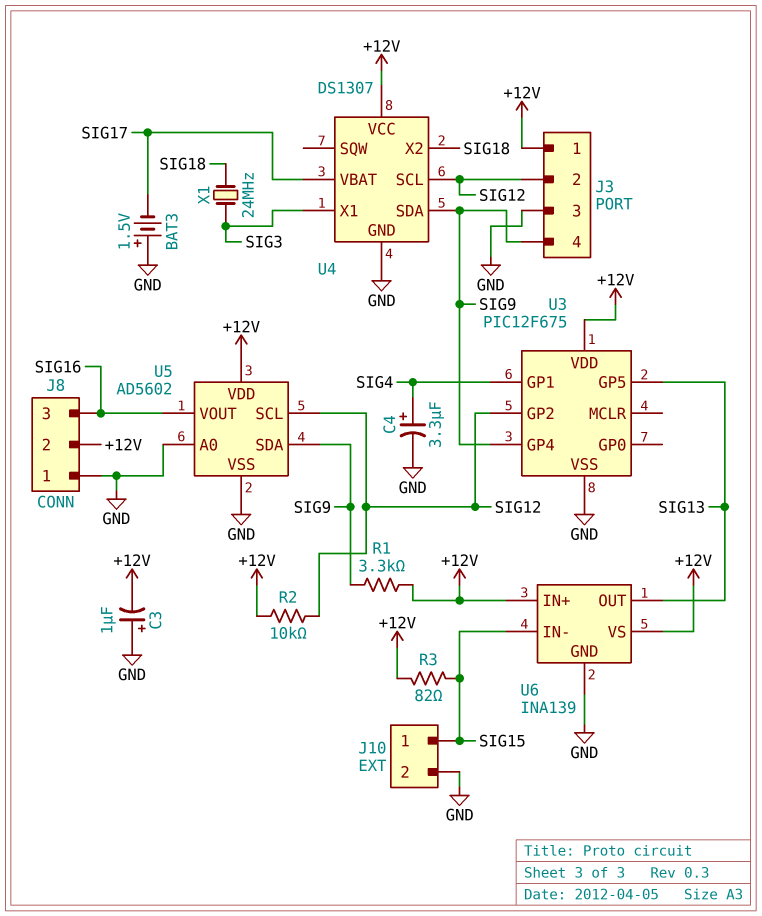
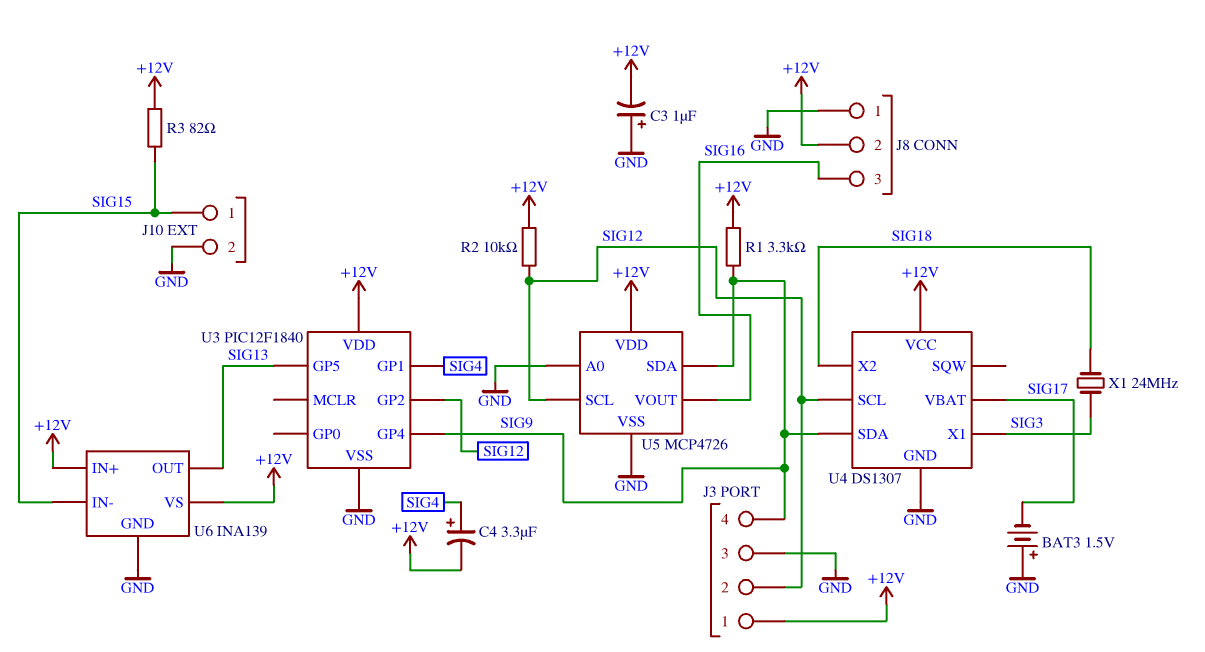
C4: 3.3uF (plus SIG4, minus GND) -> 3.3uF (plus SIG4, minus +12V)
U3: PIC12F675 -> PIC12F1840
U5: AD5602 -> MCP4726

